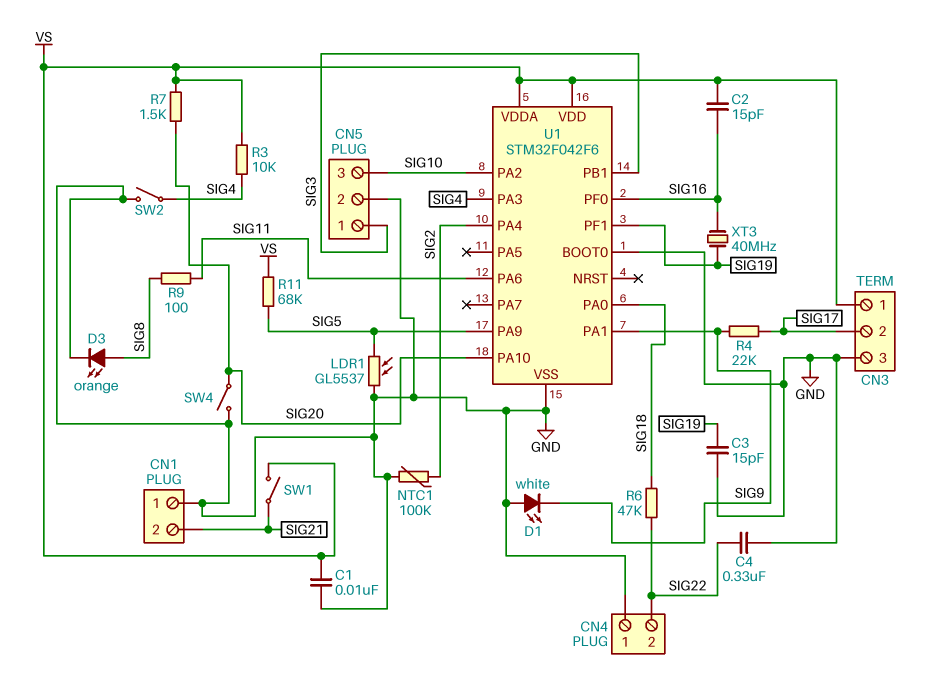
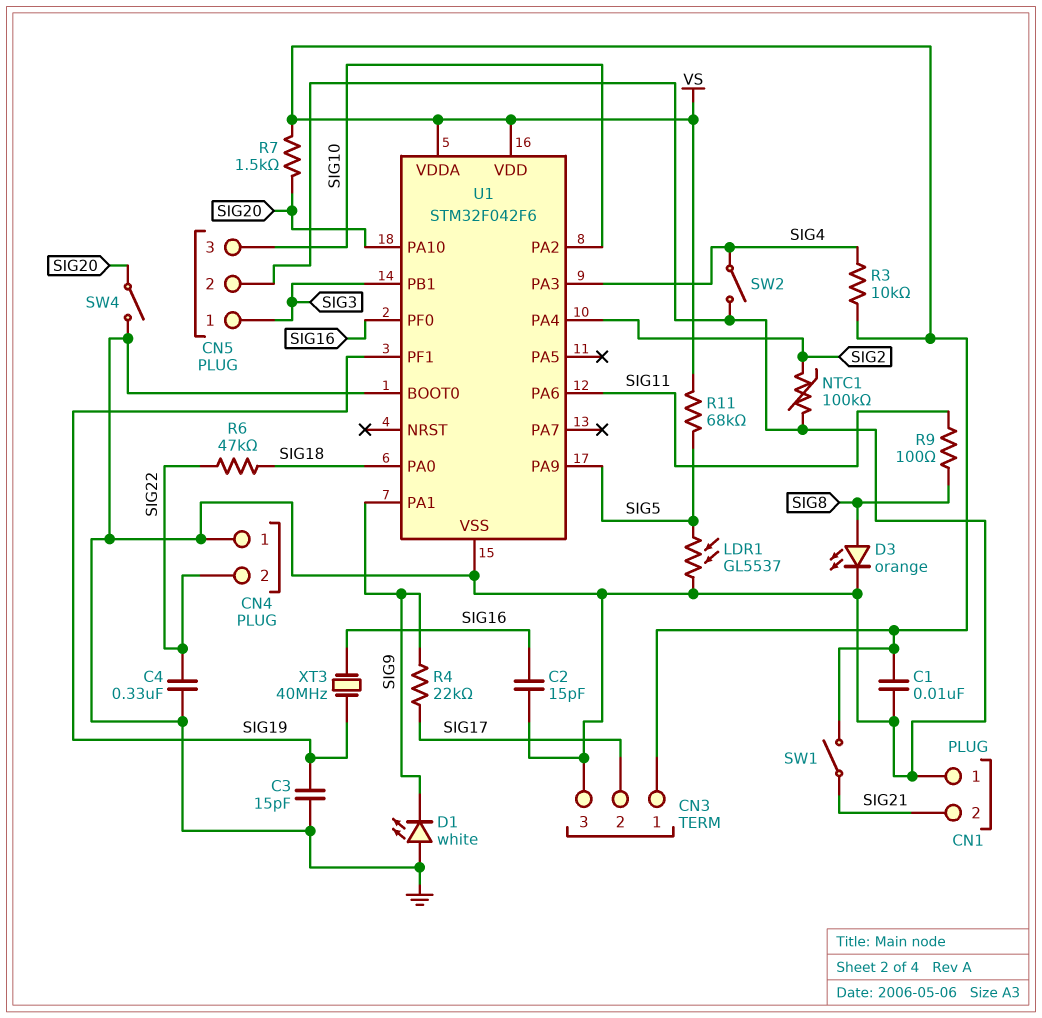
C2: 15pF (SIG16, VS) -> 15pF (GND, SIG16)

